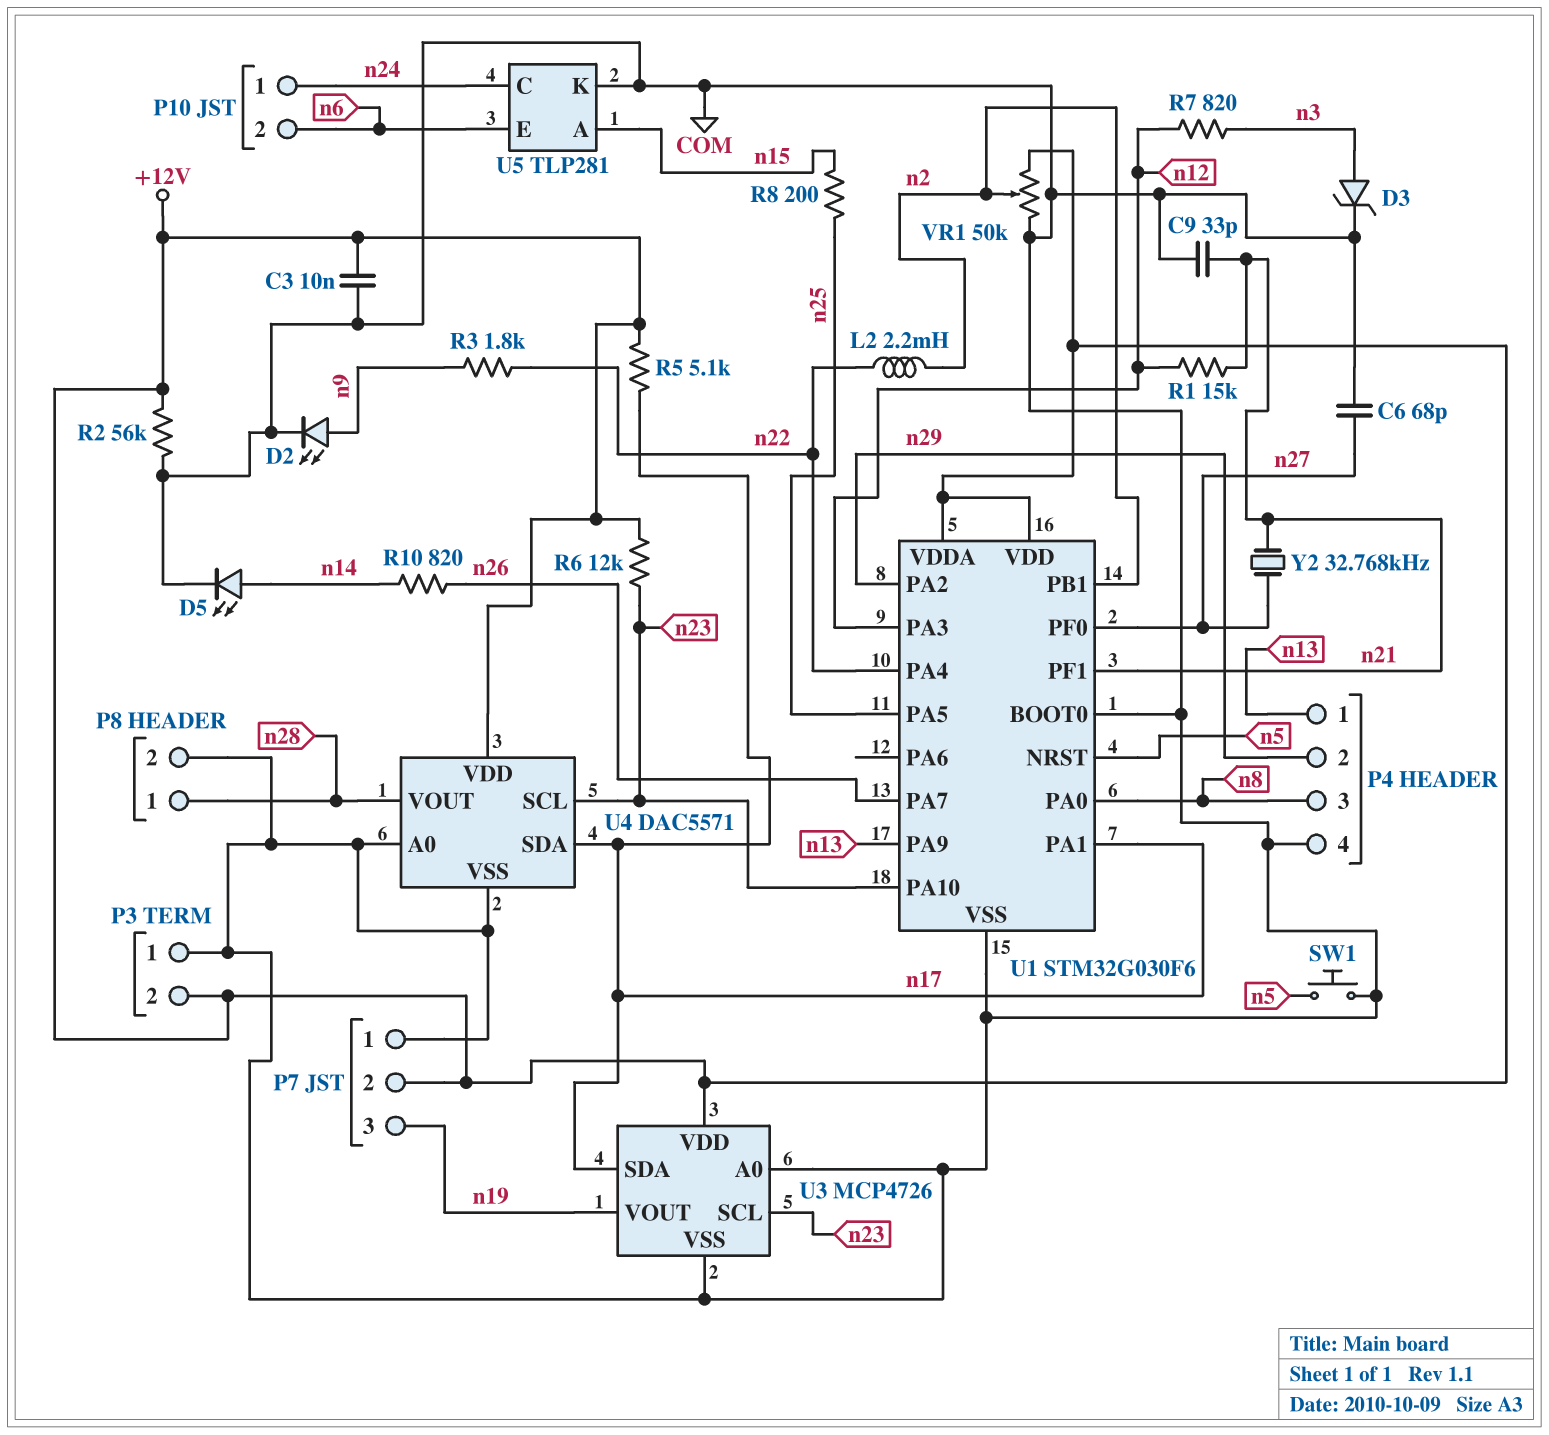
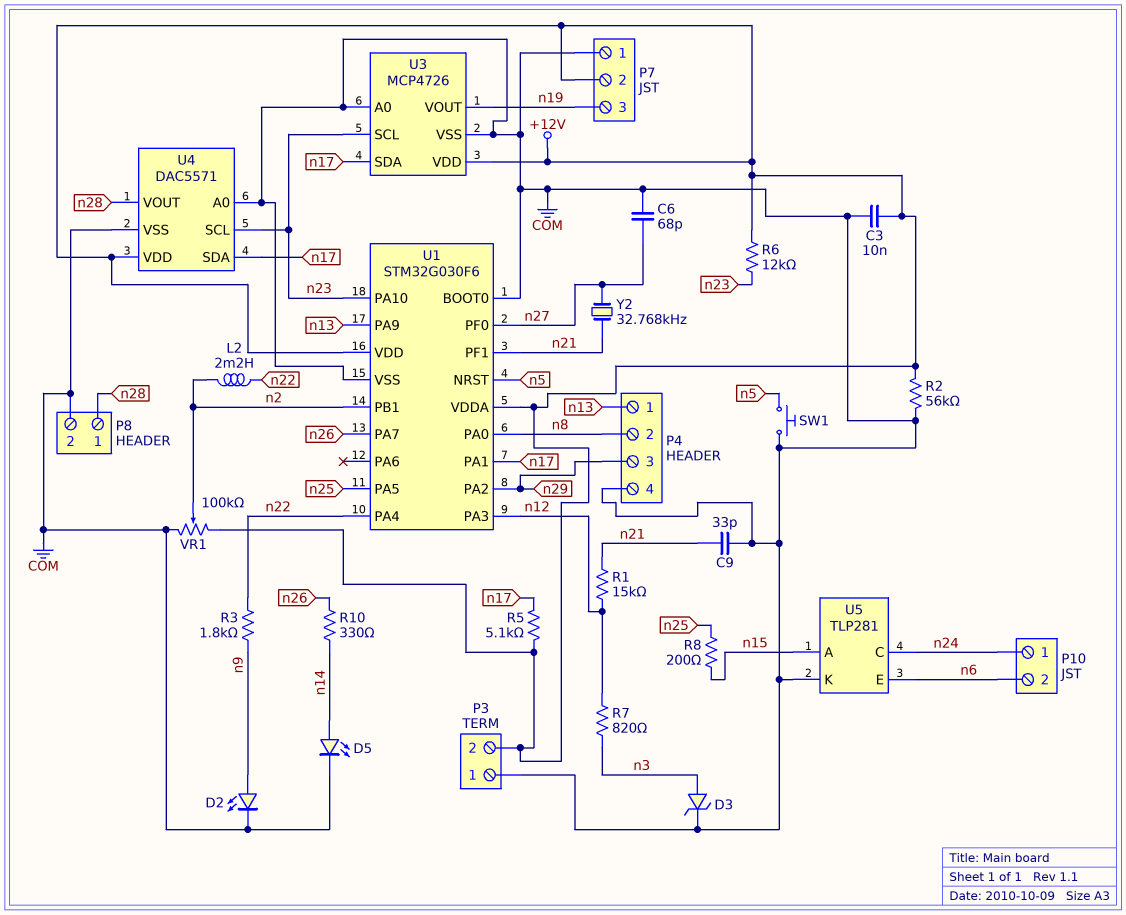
P4 pin 2: n29 -> n8
P4 pin 3: n8 -> n29
R10: 820 (n14, n26) -> 330 (n14, n26)
VR1: 50k (+12V, COM, wiper n2) -> 100k (+12V, COM, wiper n2)

